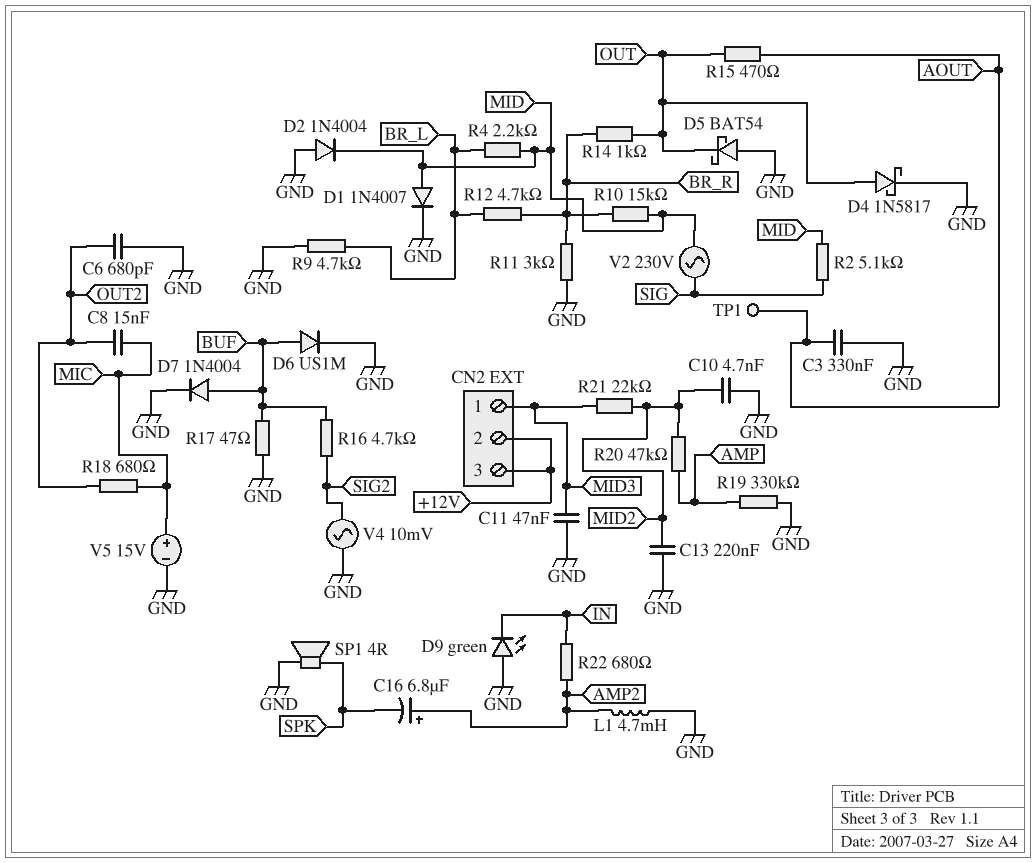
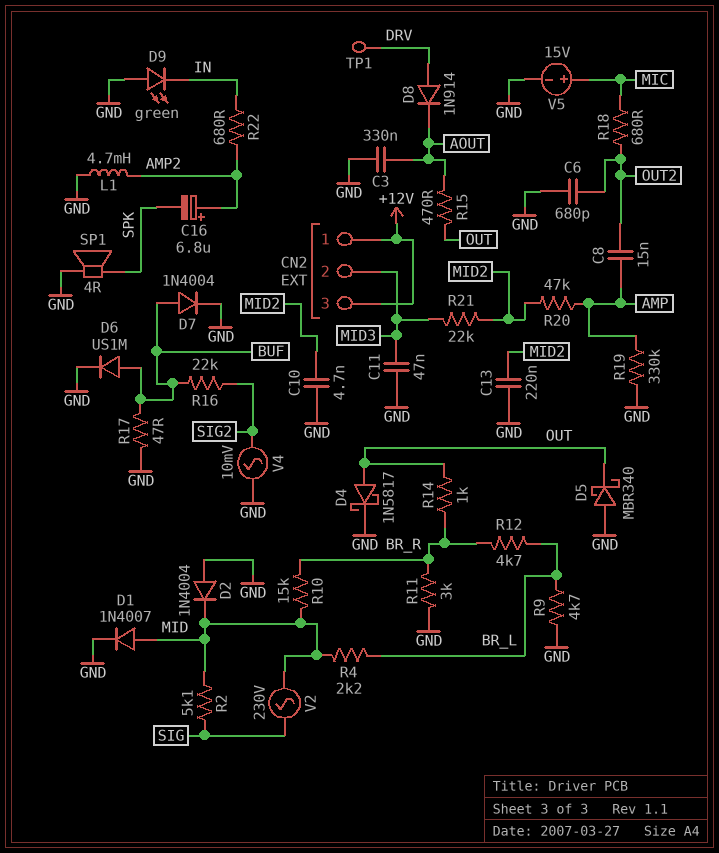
C8: 15nF (MIC, OUT2) -> 15nF (AMP, OUT2)
CN2 pin 1: MID3 -> +12V
CN2 pin 2: +12V -> MID3
D5: schottky BAT54 (A GND, K OUT) -> schottky MBR340 (A GND, K OUT)
D8: none -> diode 1N914 (A DRV, K AOUT)
R16: 4.7k (BUF, SIG2) -> 22k (BUF, SIG2)
TP1: test point (AOUT) -> test point (DRV)

